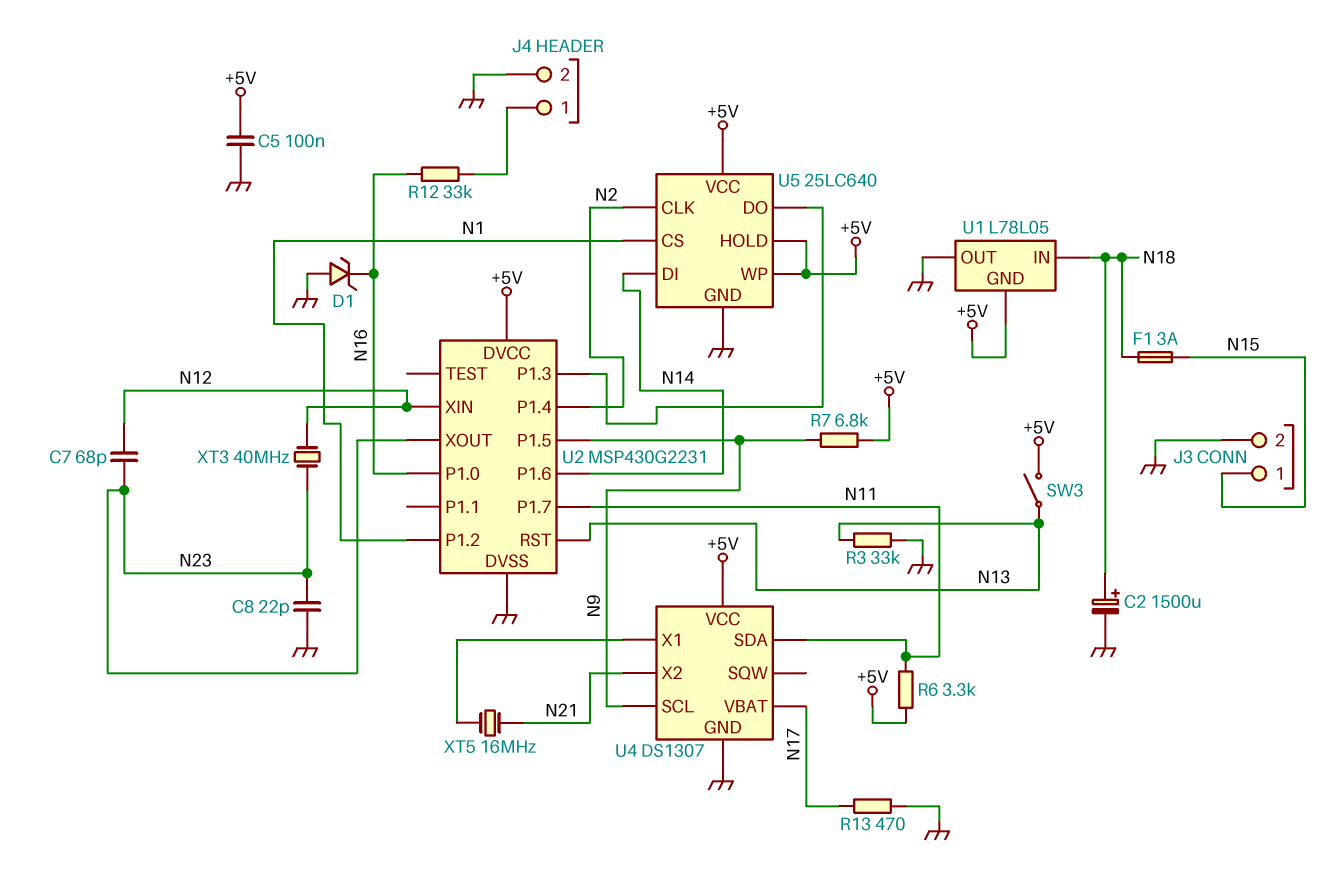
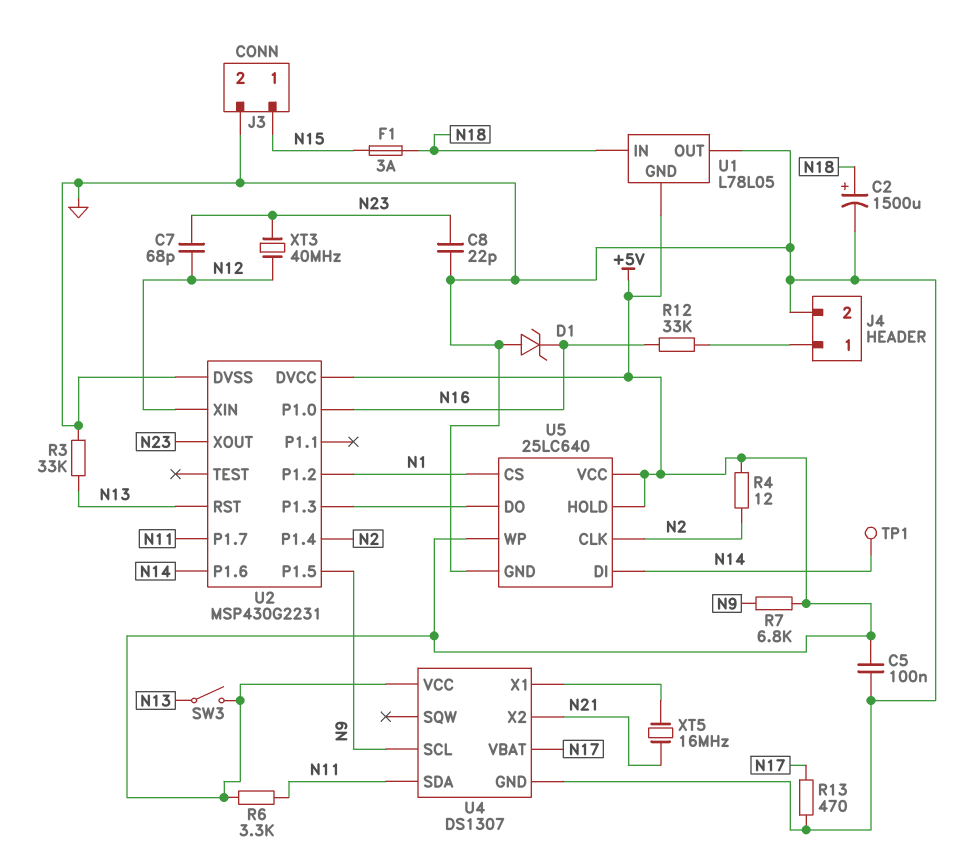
R4: none -> 12 (+5V, N2)
TP1: none -> test point (N14)

